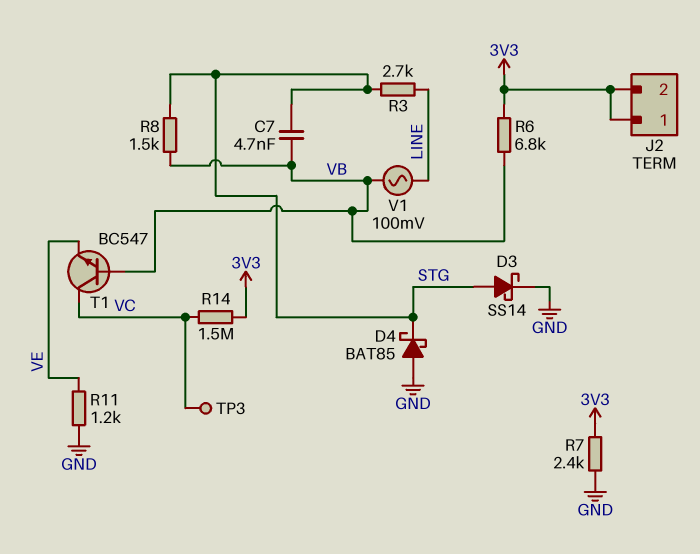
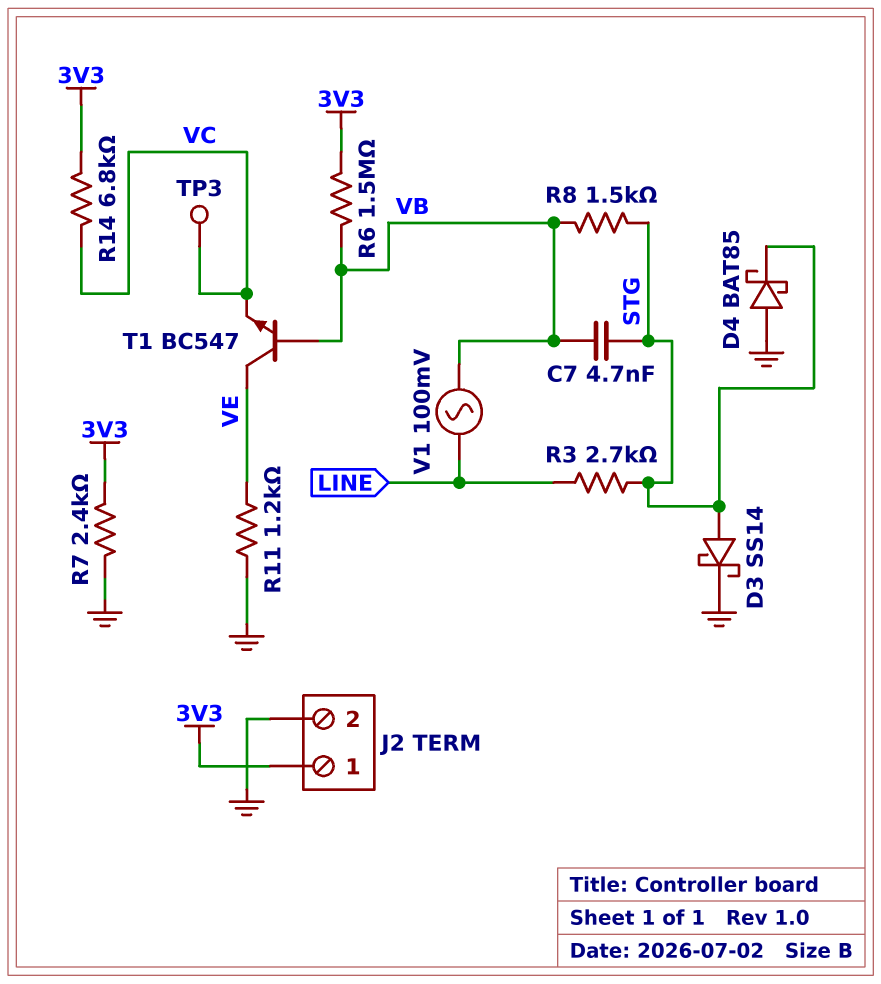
J2 pin 2: 3V3 -> GND
R6: 6.8k (3V3, VB) -> 1.5M (3V3, VB)
R14: 1.5M (3V3, VC) -> 6.8k (3V3, VC)
T1: NPN BC547 (B VB, C VC, E VE) -> NPN BC547 (B VB, C VE, E VC)

